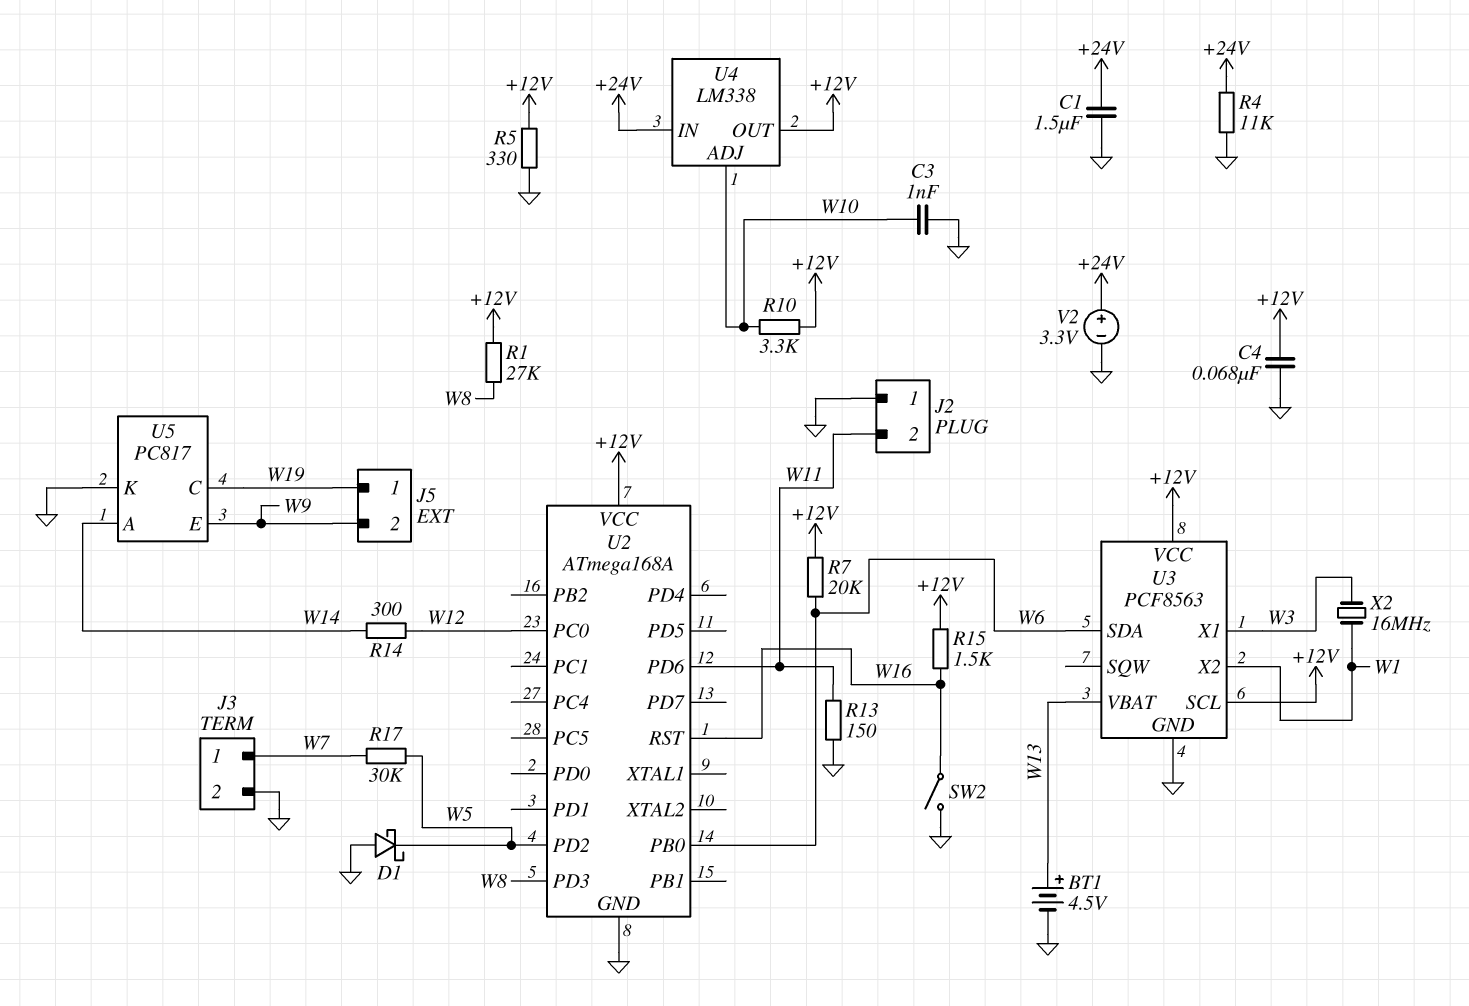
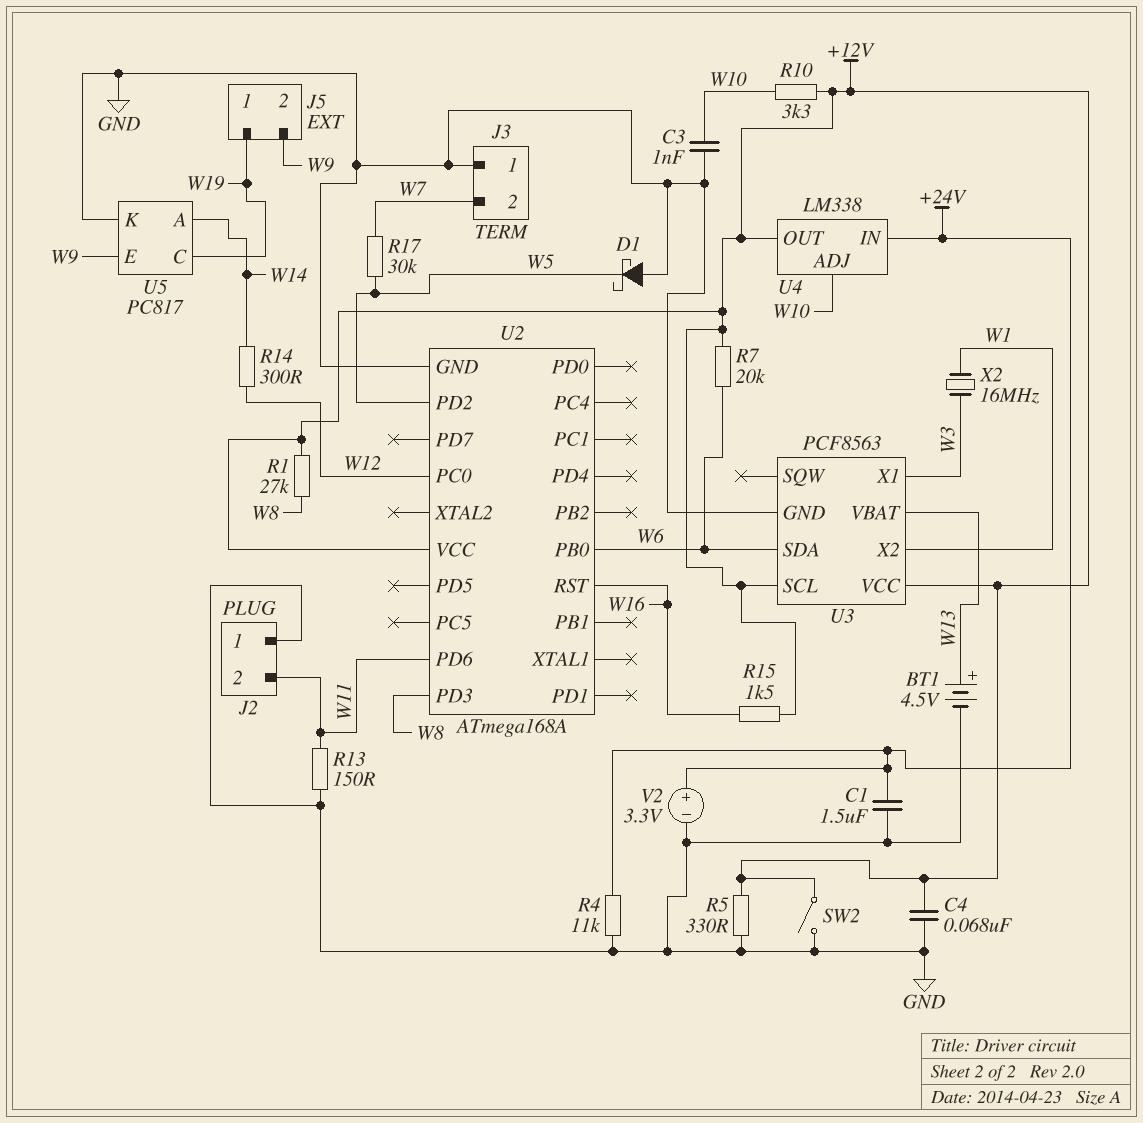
J3 pin 1: W7 -> GND
J3 pin 2: GND -> W7
SW2: switch (GND, W16) -> switch (+12V, GND)

